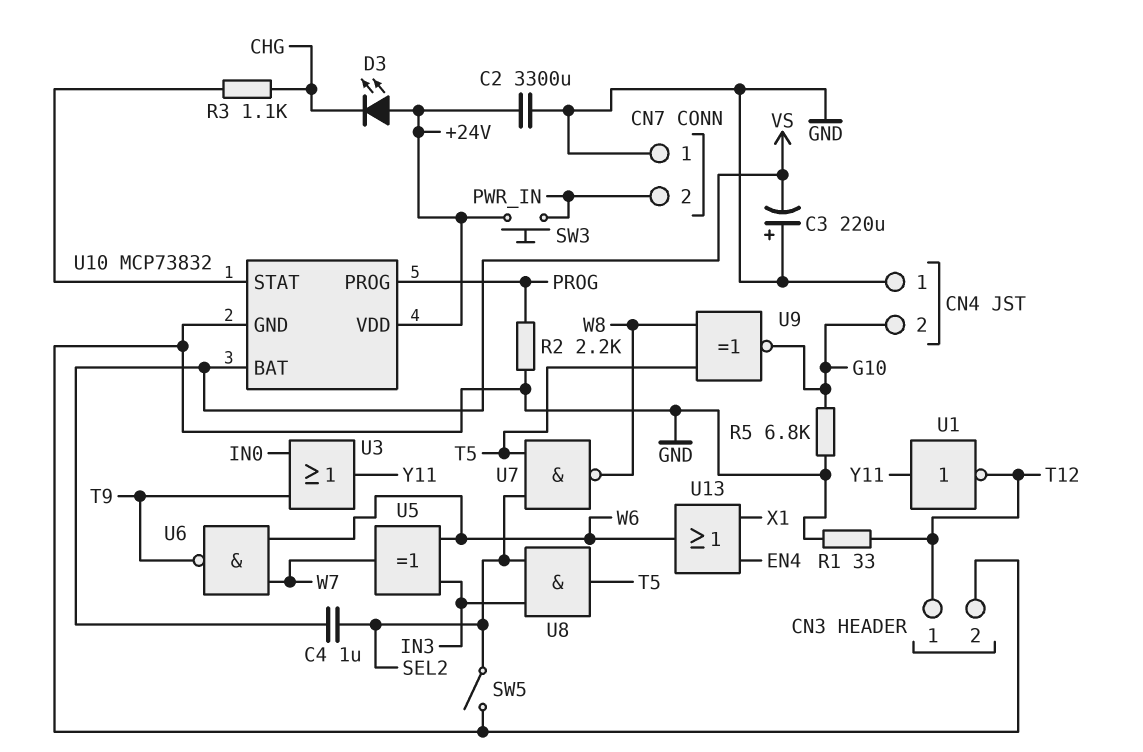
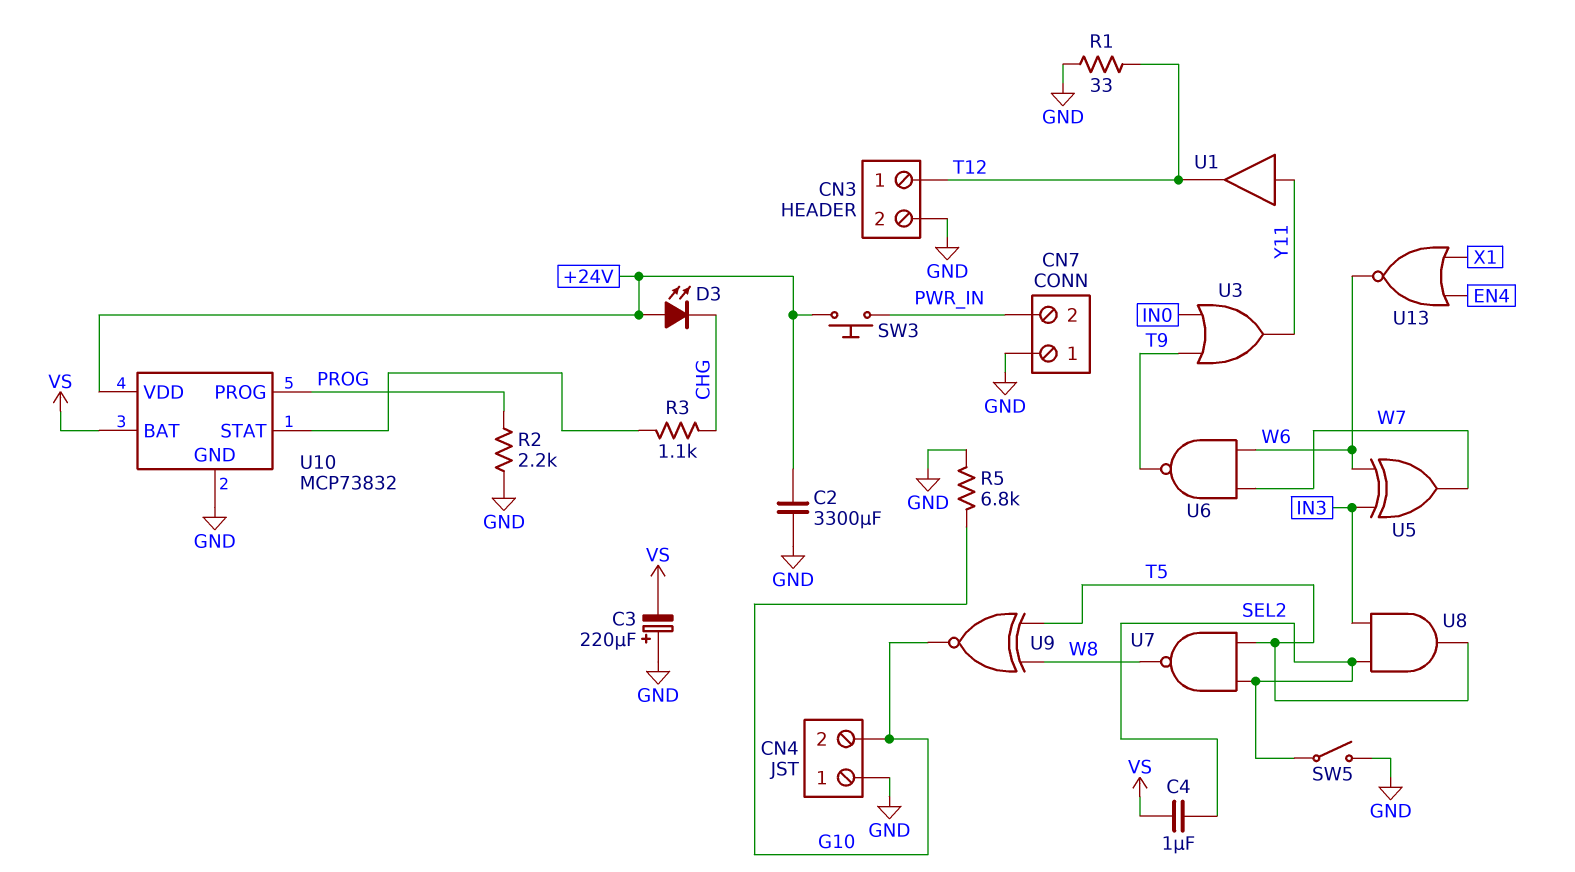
U1: NOT (in Y11, out T12) -> buffer (in Y11, out T12)
U13: OR (in EN4, in X1, out W6) -> NOR (in EN4, in X1, out W6)

